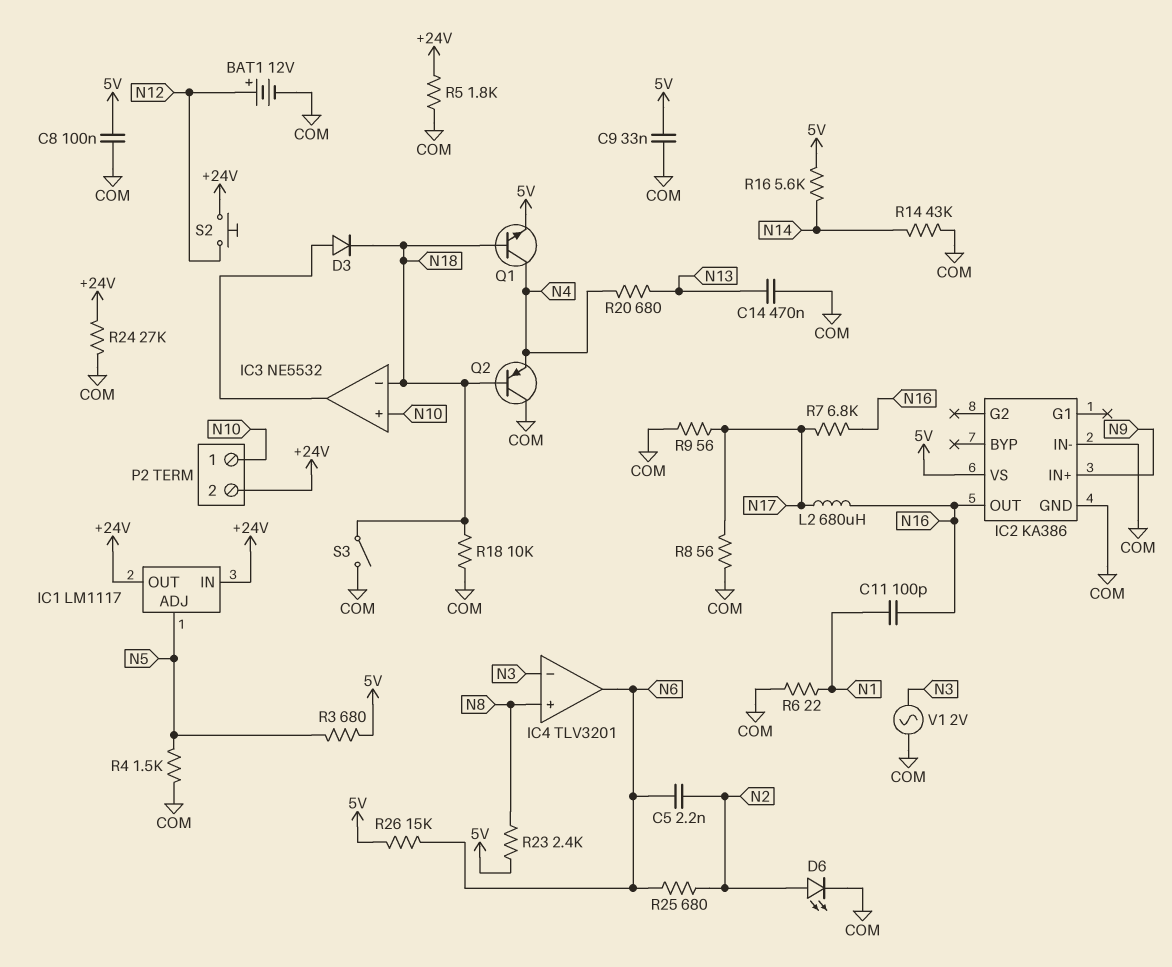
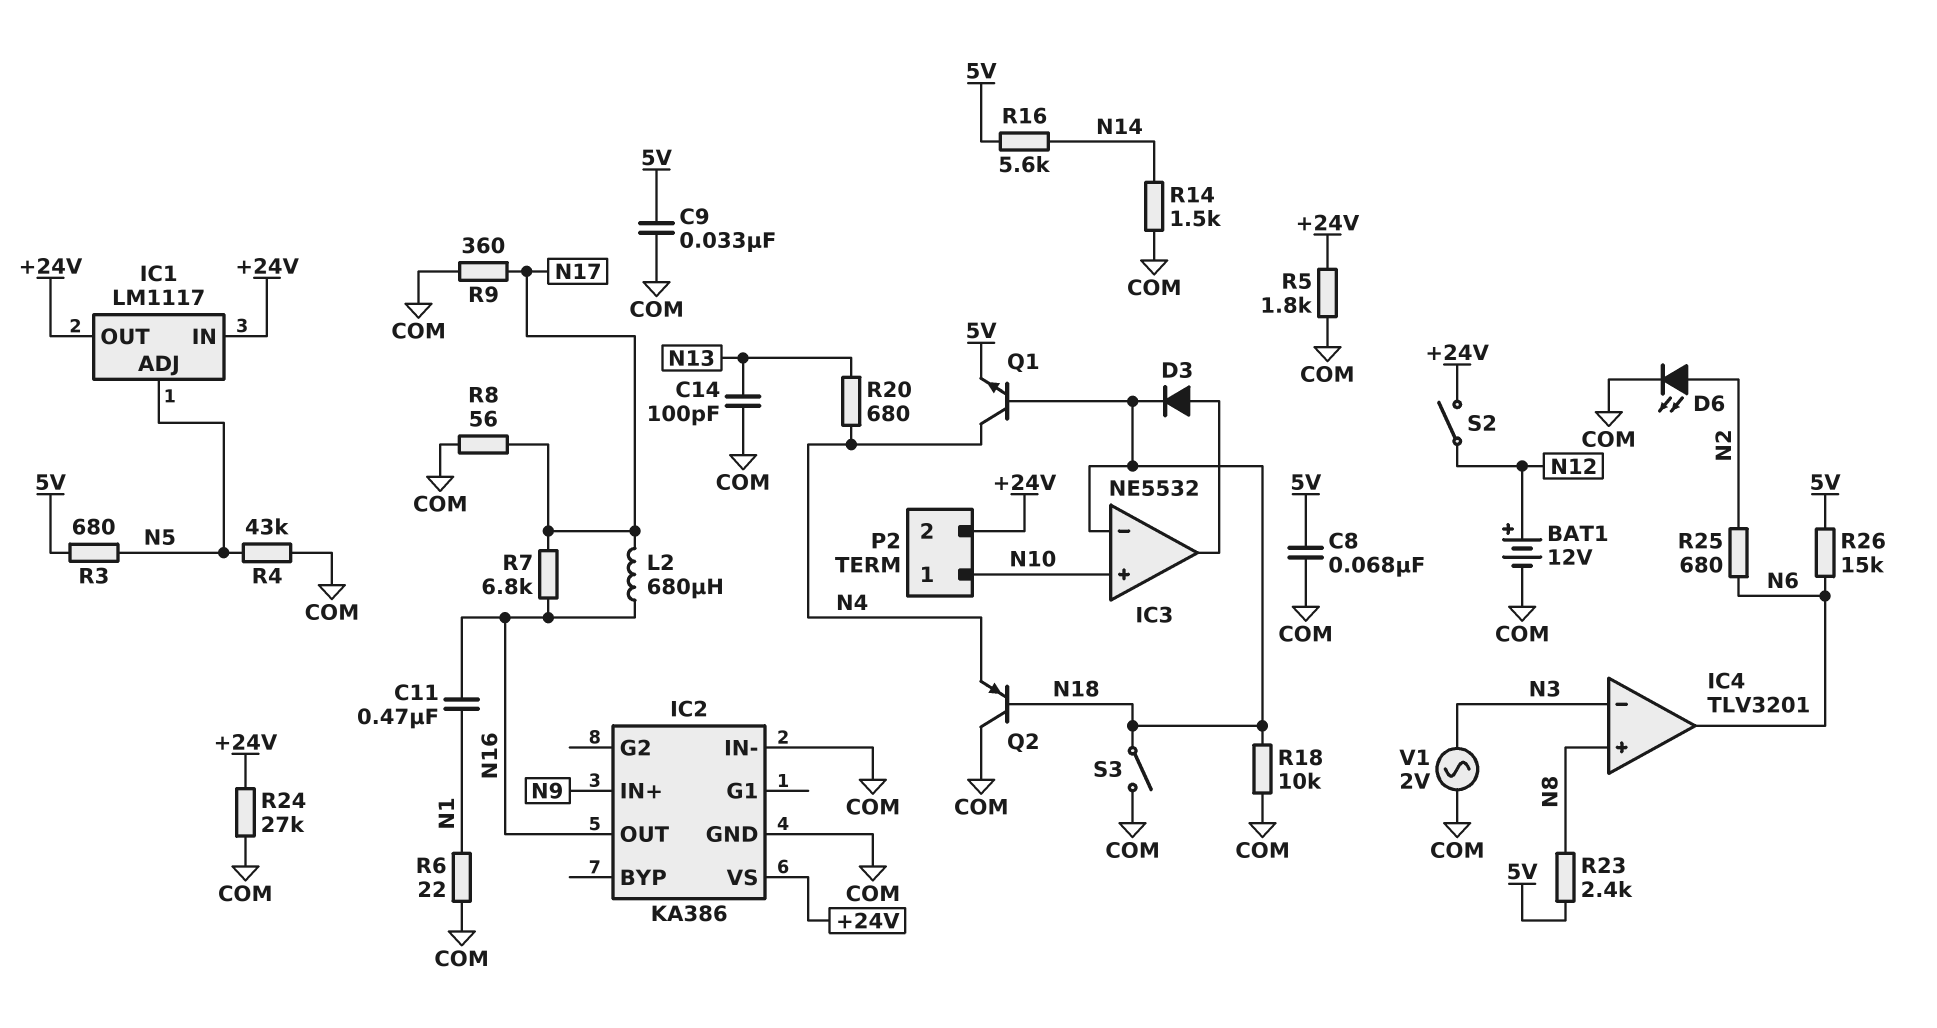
C5: 2.2nF (N2, N6) -> none
C8: 100nF (5V, COM) -> 68nF (5V, COM)
C11: 100pF (N1, N16) -> 470nF (N1, N16)
C14: 470nF (COM, N13) -> 100pF (COM, N13)
IC2 pin VS: 5V -> +24V
R4: 1.5k (COM, N5) -> 43k (COM, N5)
R9: 56 (COM, N17) -> 360 (COM, N17)
R14: 43k (COM, N14) -> 1.5k (COM, N14)
S2: button (+24V, N12) -> switch (+24V, N12)

